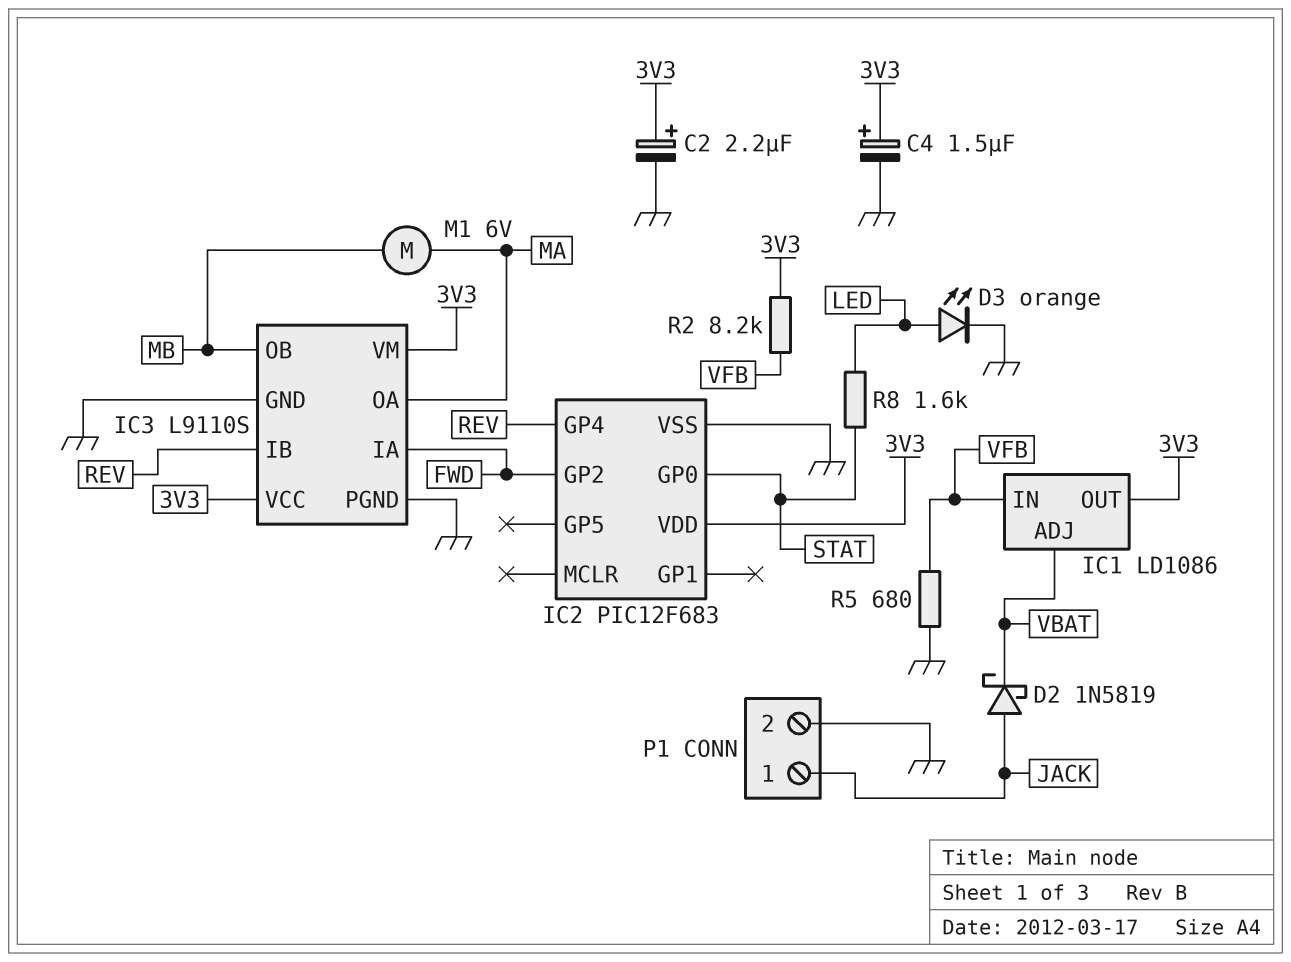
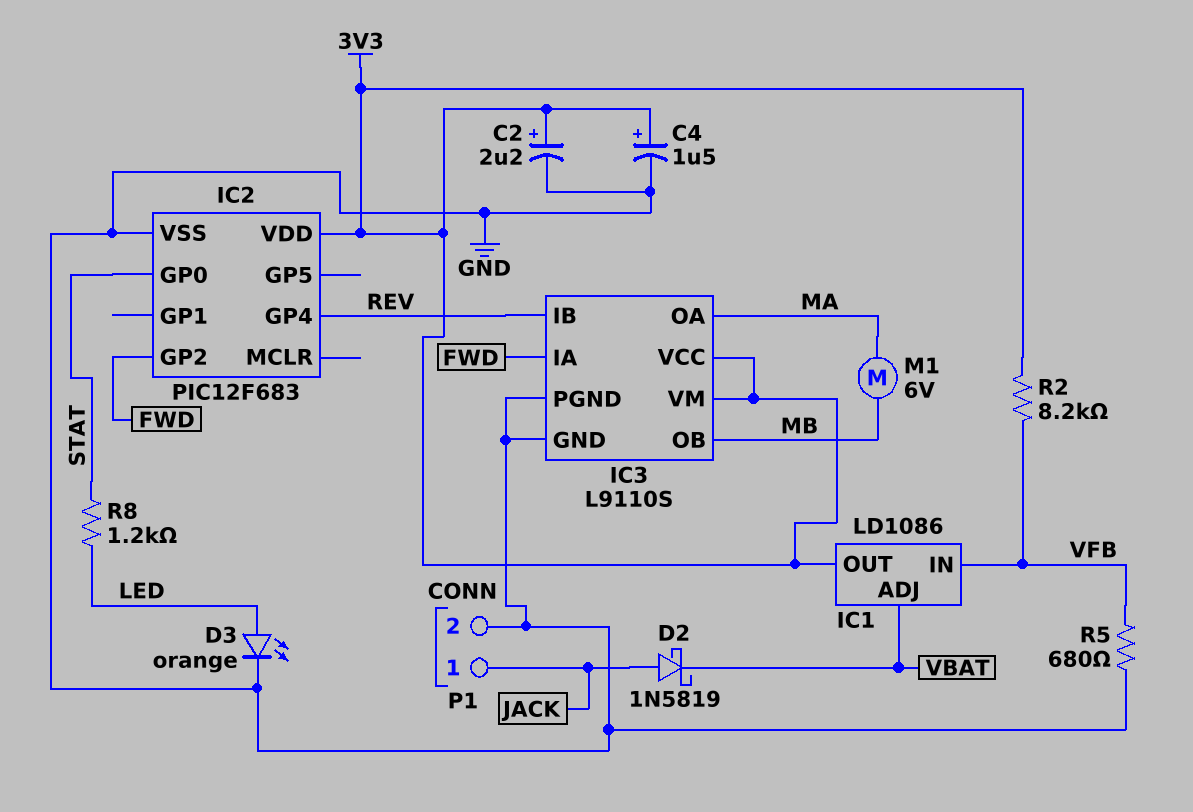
R8: 1.6k (LED, STAT) -> 1.2k (LED, STAT)

